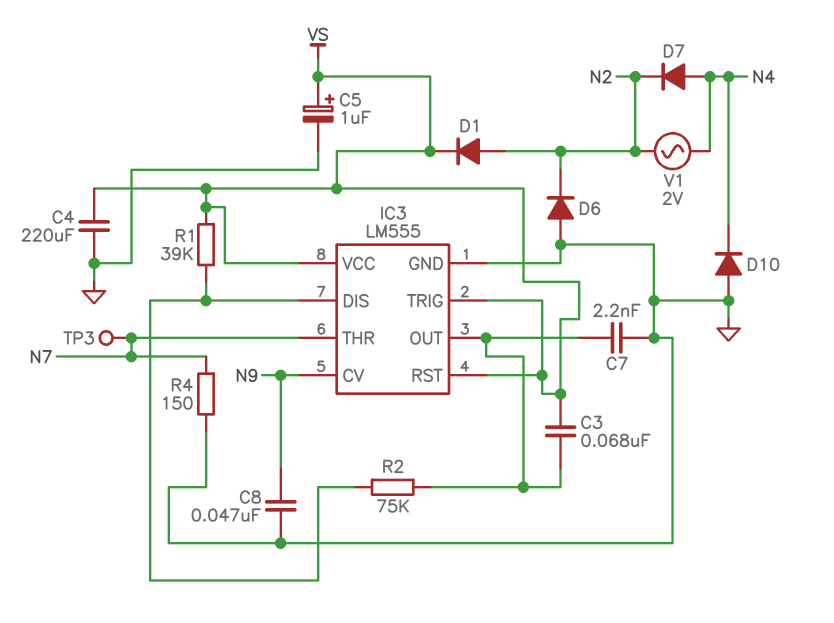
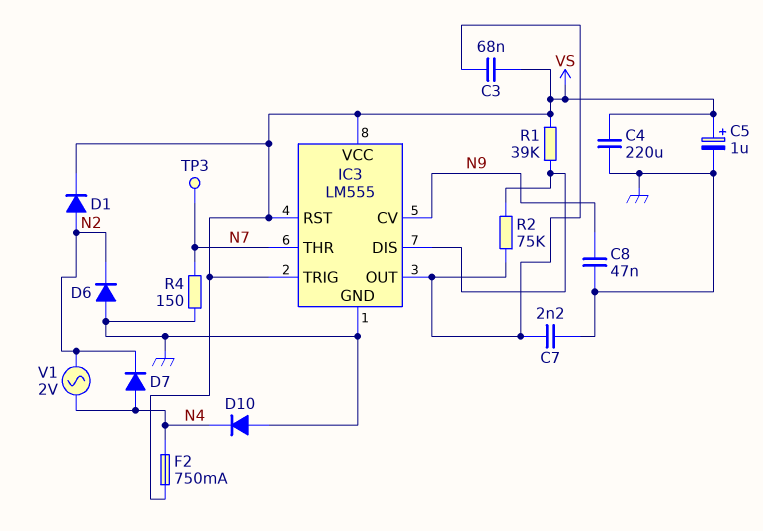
F2: none -> 750mA (N4, VS)

